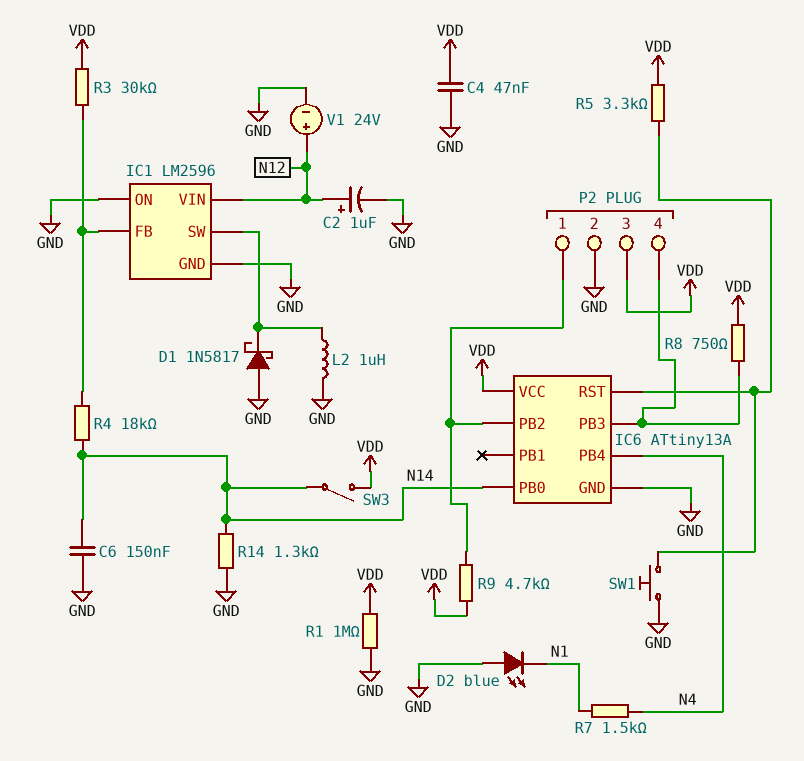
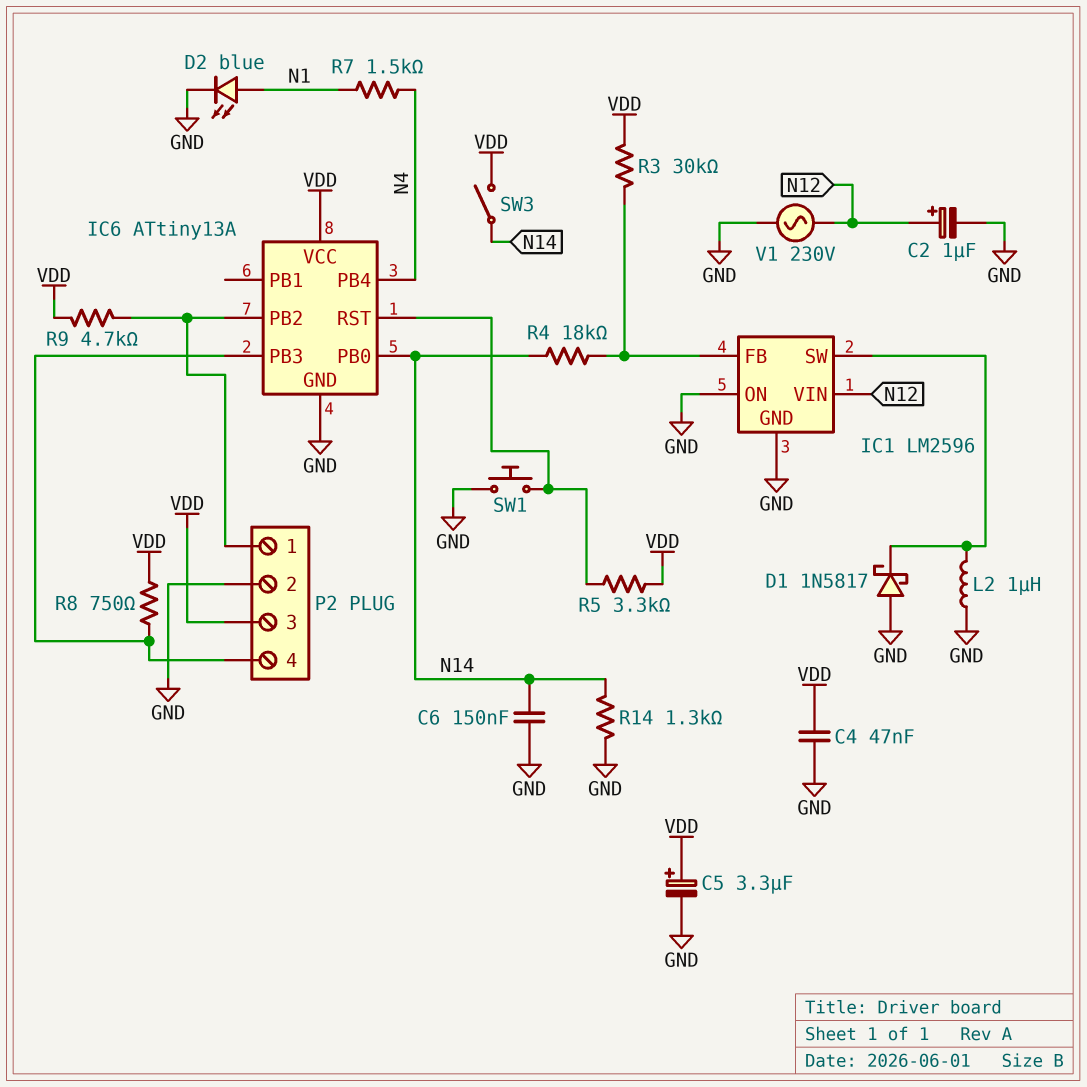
C5: none -> 3.3uF (plus VDD, minus GND)
D2: LED blue (A GND, K N1) -> LED blue (A N1, K GND)
R1: 1M (GND, VDD) -> none
V1: 24V (plus N12, minus GND) -> AC 230V (GND, N12)

